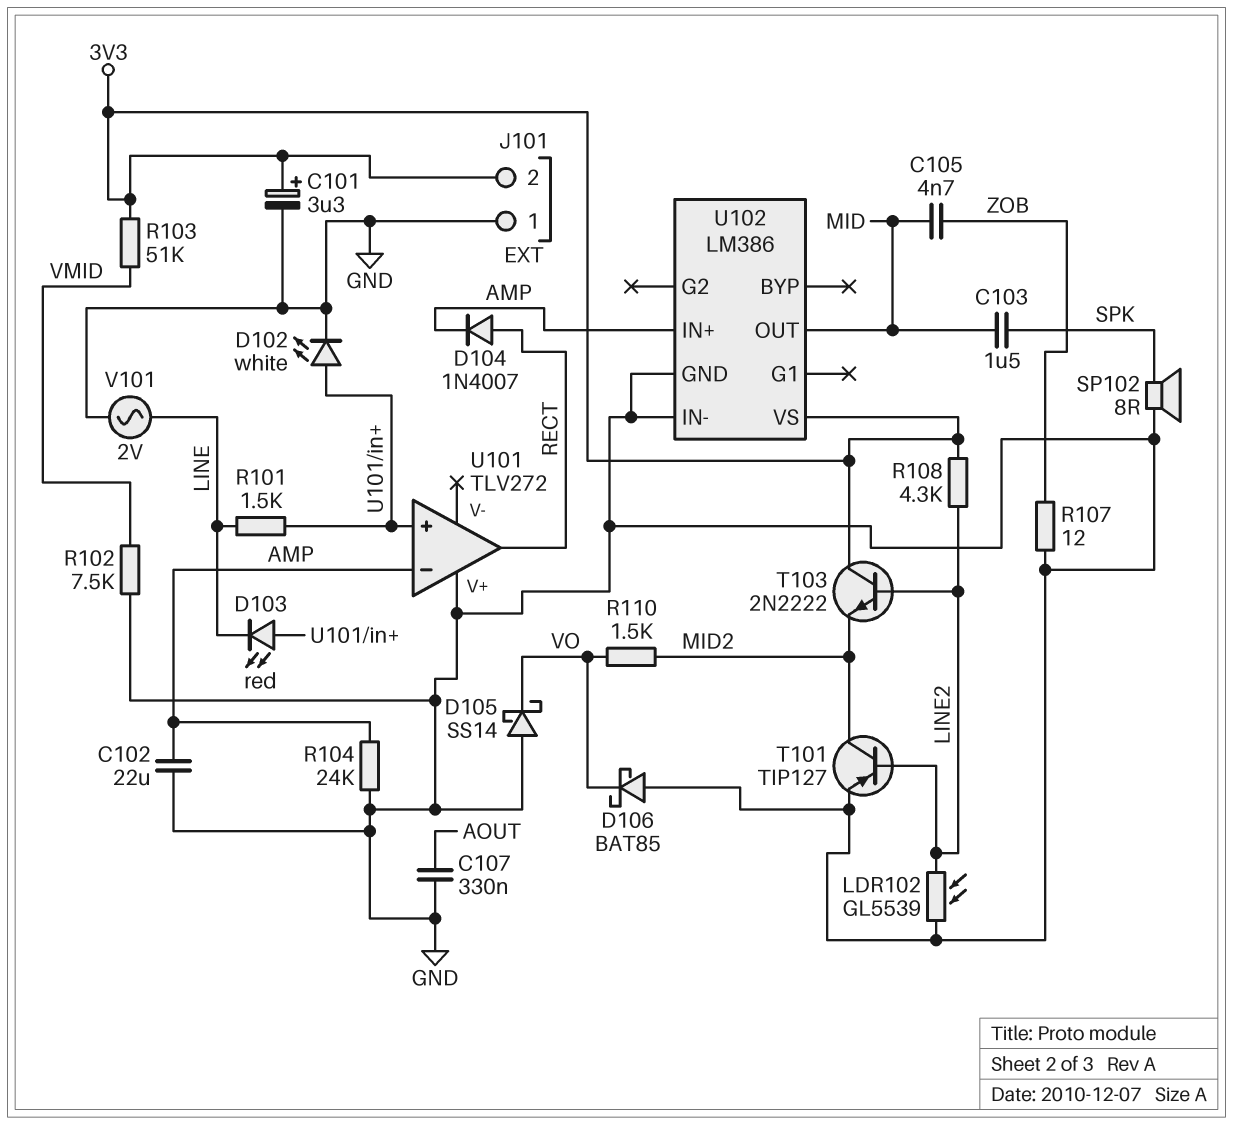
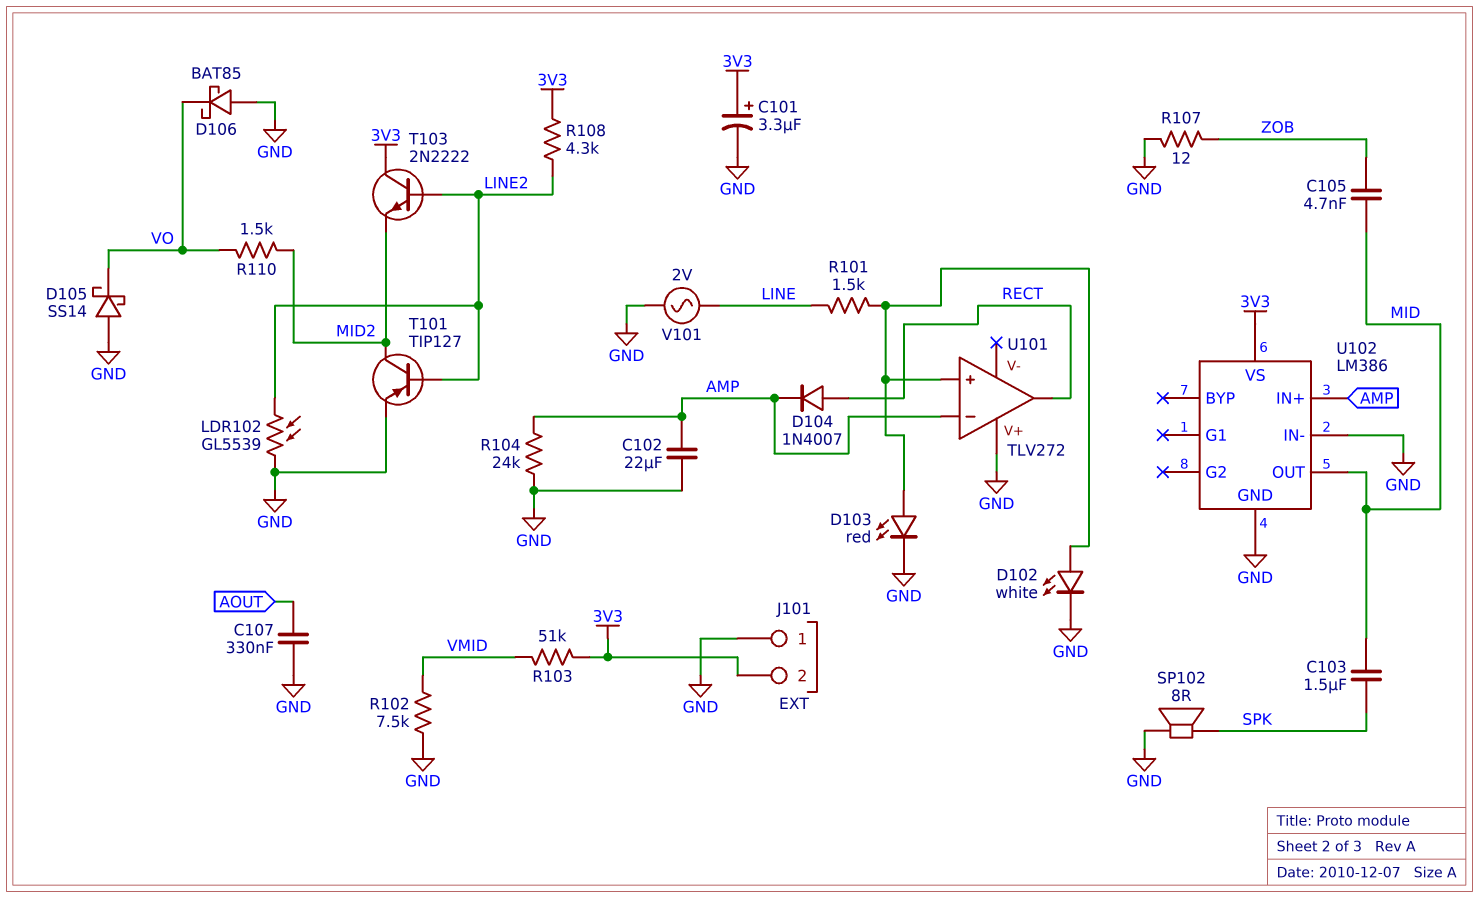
D103: LED red (A U101/in+, K LINE) -> LED red (A U101/in+, K GND)

